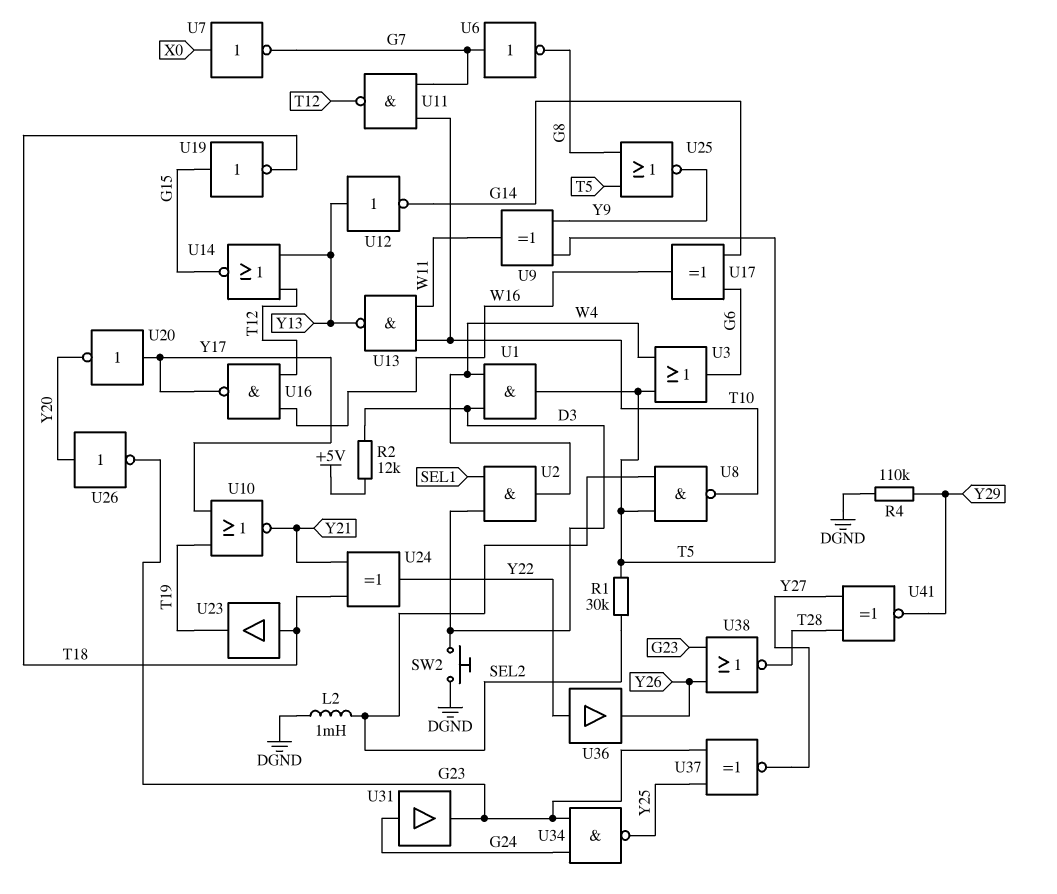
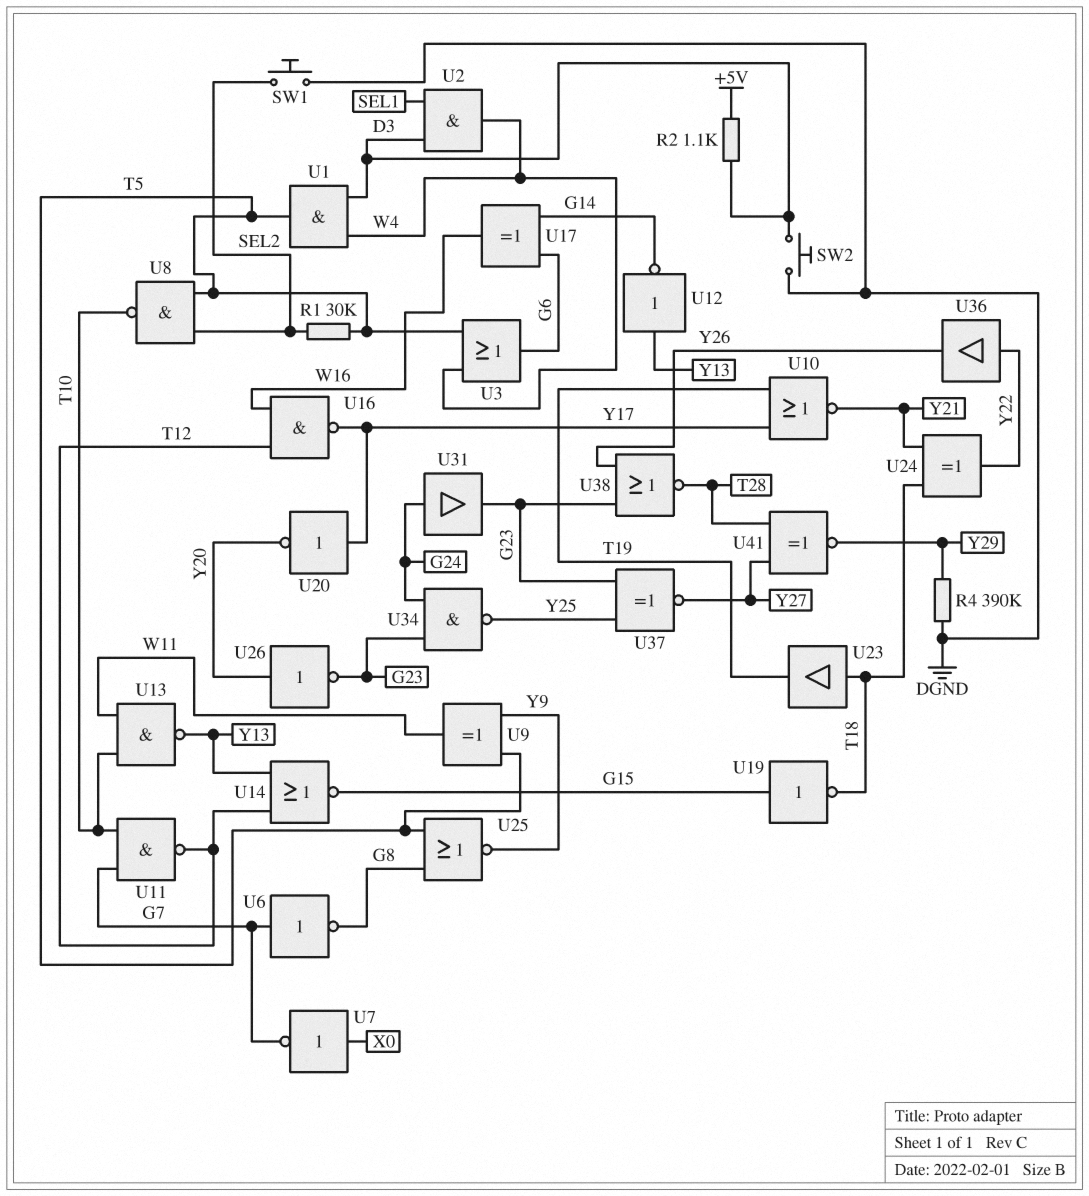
L2: 1mH (DGND, SEL2) -> none
R2: 12k (+5V, D3) -> 1.1k (+5V, D3)
R4: 110k (DGND, Y29) -> 390k (DGND, Y29)
SW1: none -> button (DGND, SEL2)

